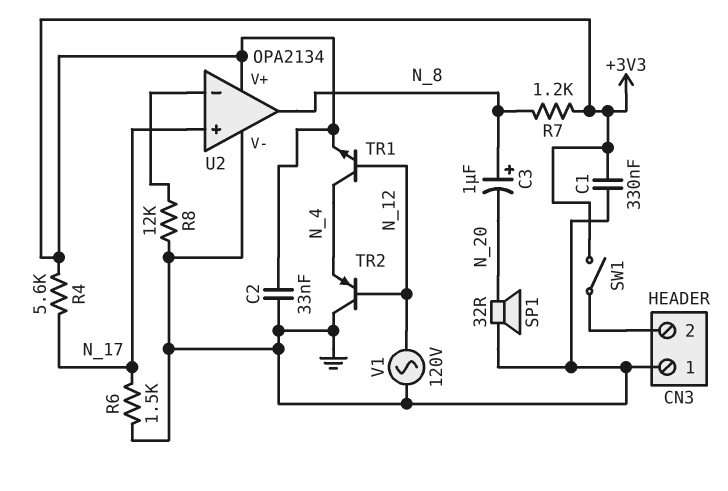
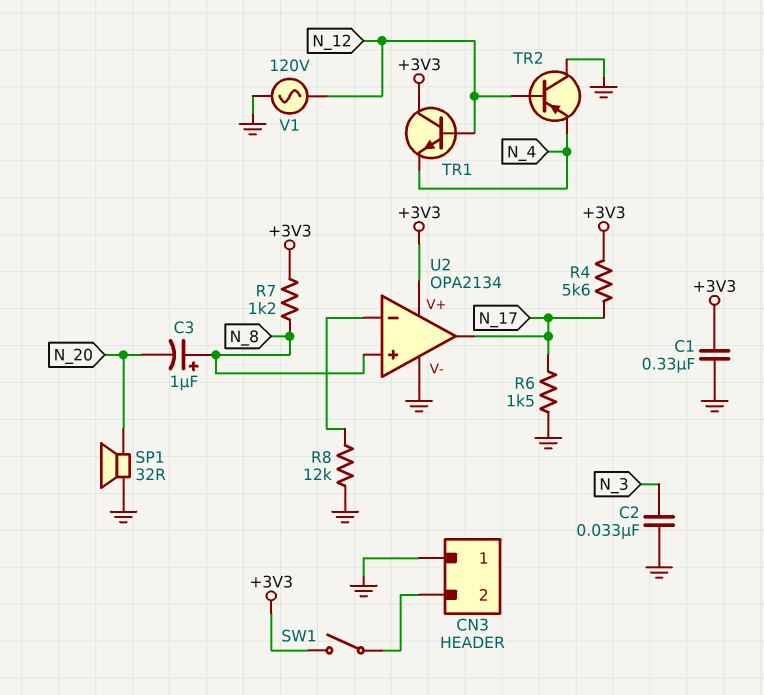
C2: 33nF (+3V3, GND) -> 33nF (GND, N_3)
TR1: NPN (B N_12, C N_4, E +3V3) -> NPN (B N_12, C +3V3, E N_4)
U2 pin in+: N_17 -> N_8
U2 pin out: N_8 -> N_17

